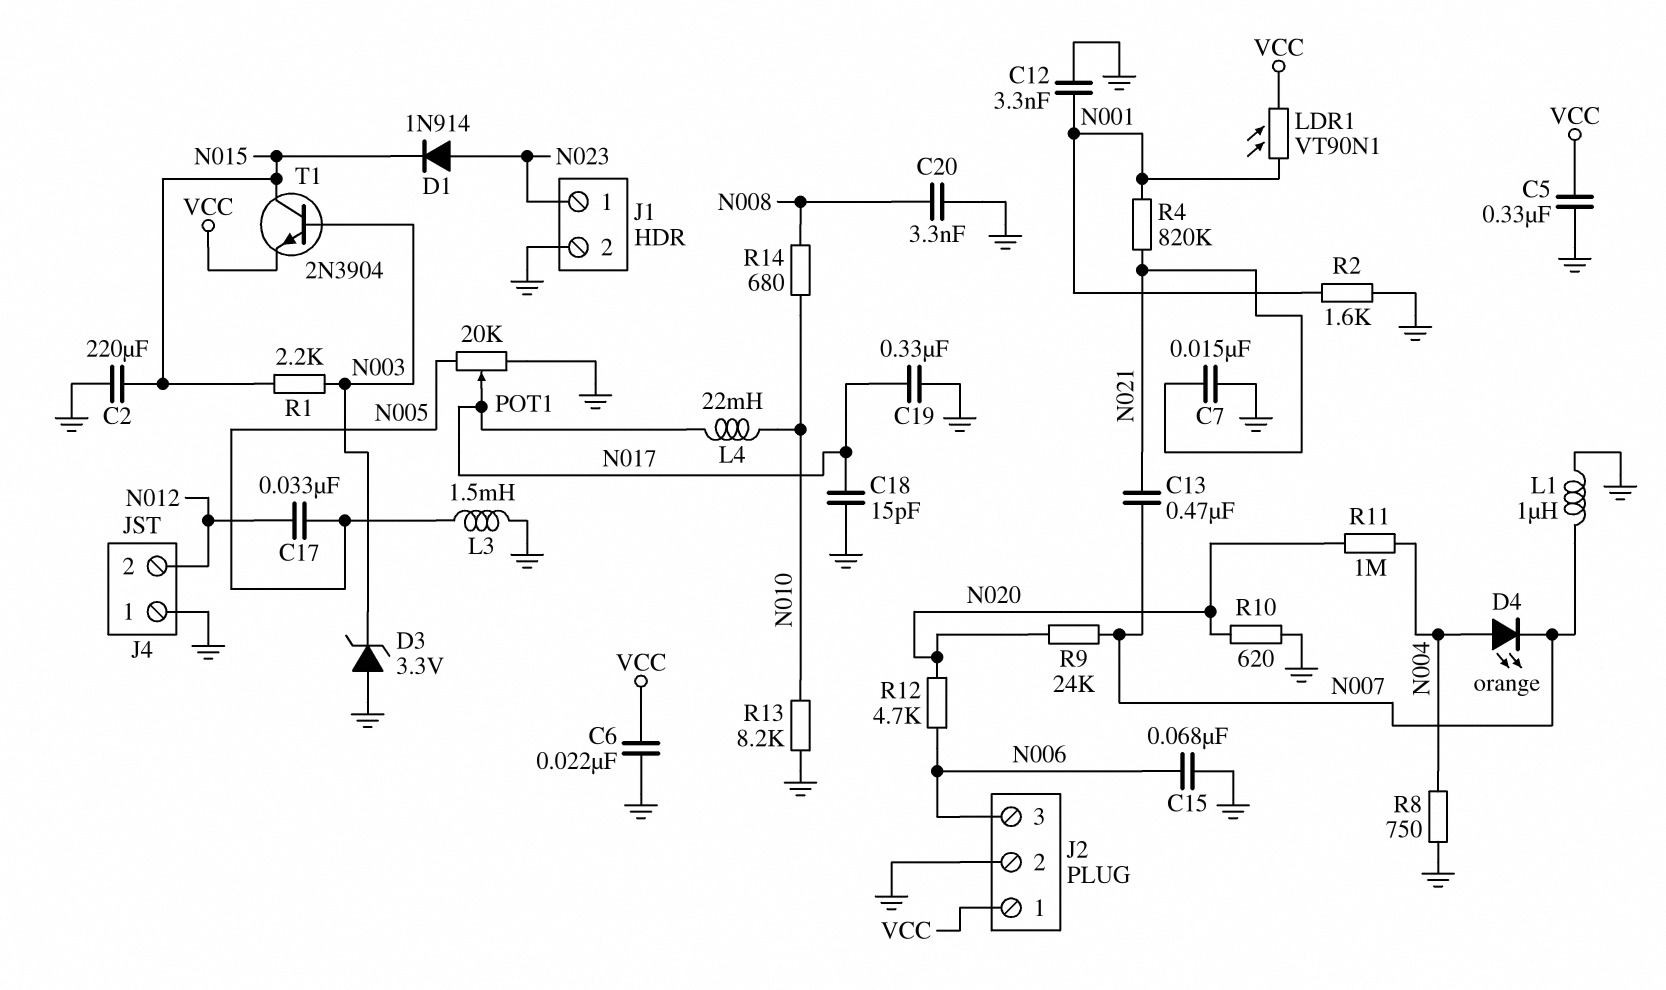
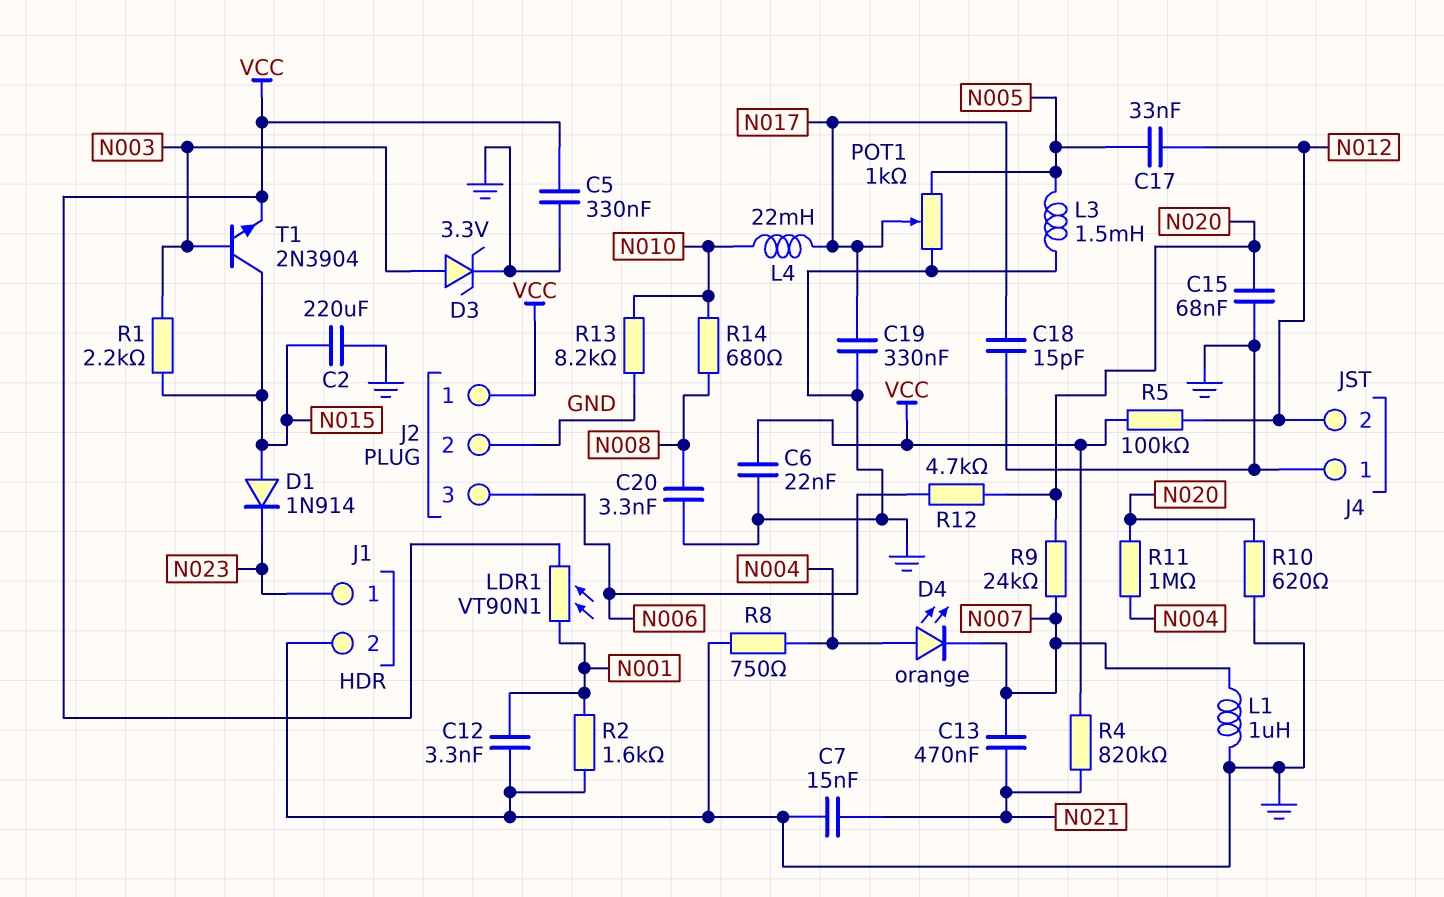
C15: 68nF (GND, N006) -> 68nF (GND, N020)
D1: diode 1N914 (A N023, K N015) -> diode 1N914 (A N015, K N023)
D3: zener 3.3V (A GND, K N003) -> zener 3.3V (A N003, K GND)
POT1: 20k (GND, N005, wiper N017) -> 1k (GND, N005, wiper N017)
R4: 820k (N001, N021) -> 820k (N021, VCC)
R5: none -> 100k (N012, VCC)

